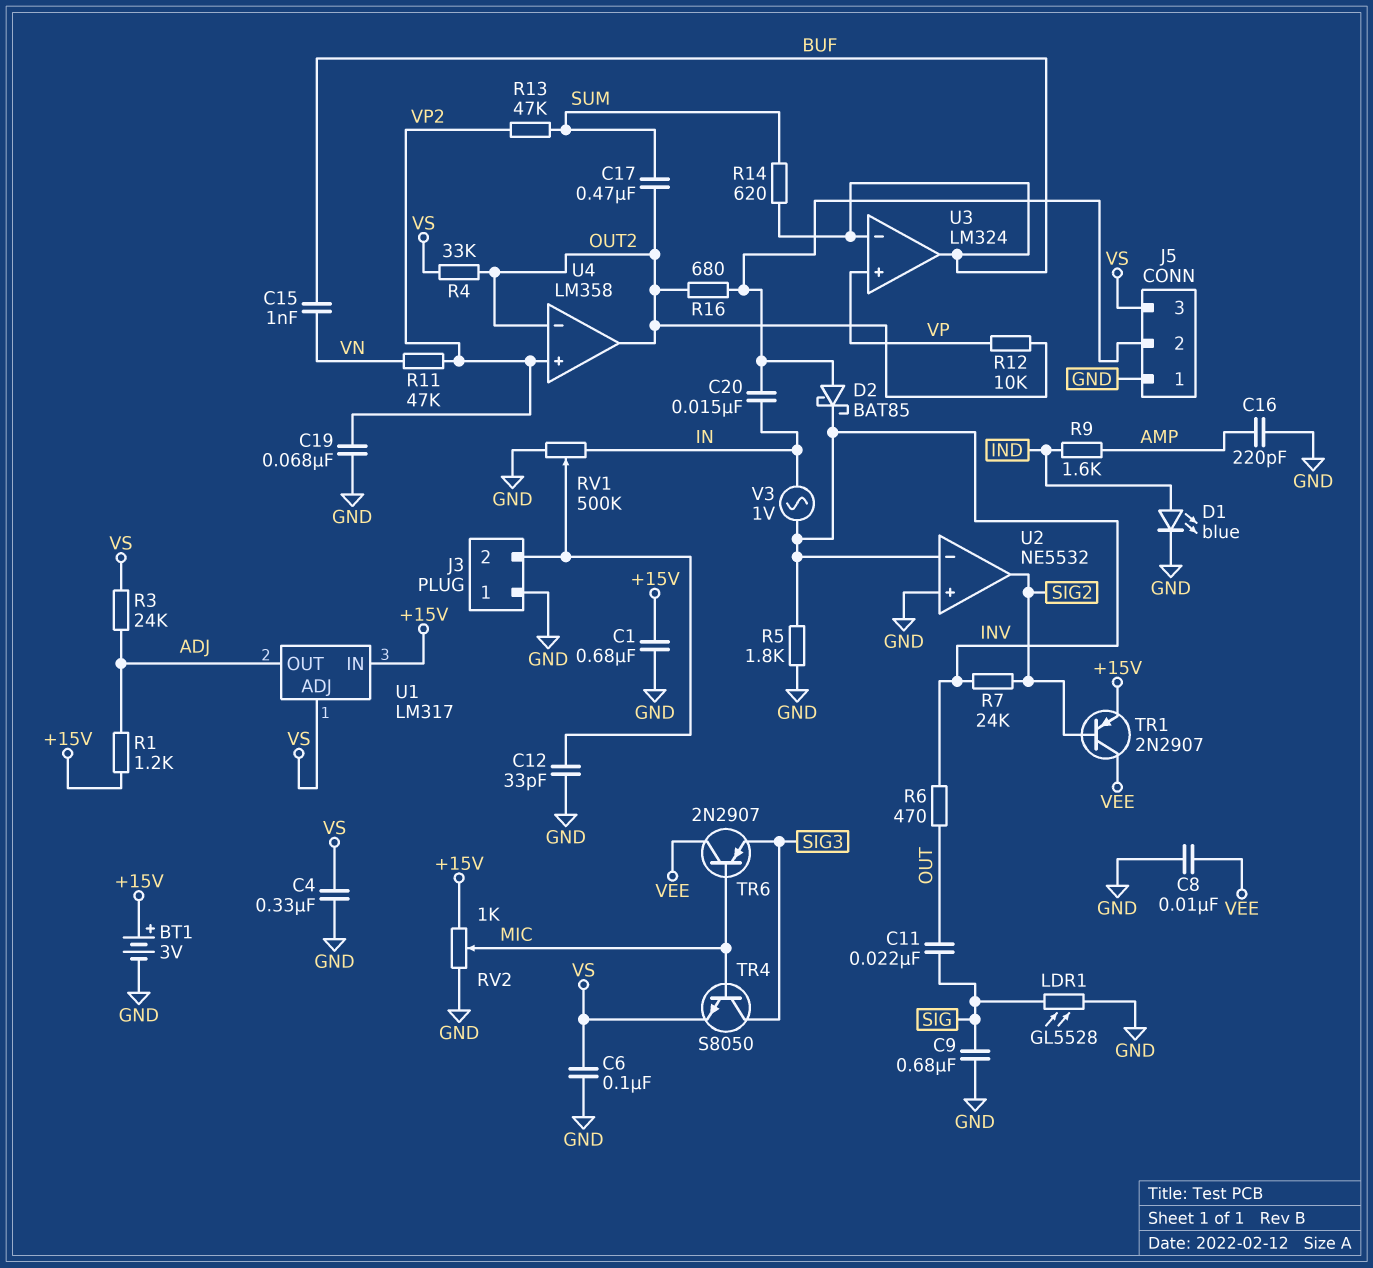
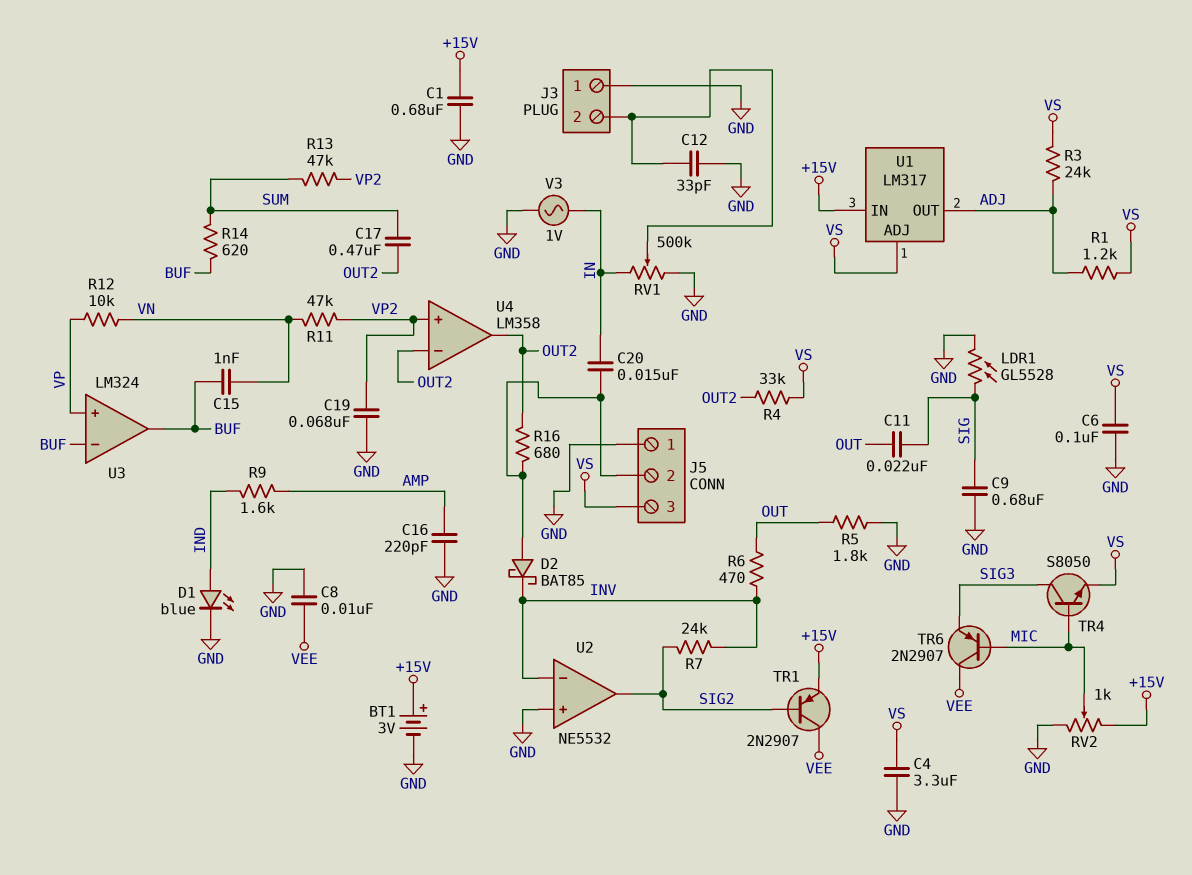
C4: 330nF (GND, VS) -> 3.3uF (GND, VS)
R1: 1.2k (+15V, ADJ) -> 1.2k (ADJ, VS)
R5: 1.8k (GND, INV) -> 1.8k (GND, OUT)
R12: 10k (OUT2, VP) -> 10k (VN, VP)
V3: AC 1V (IN, INV) -> AC 1V (GND, IN)

